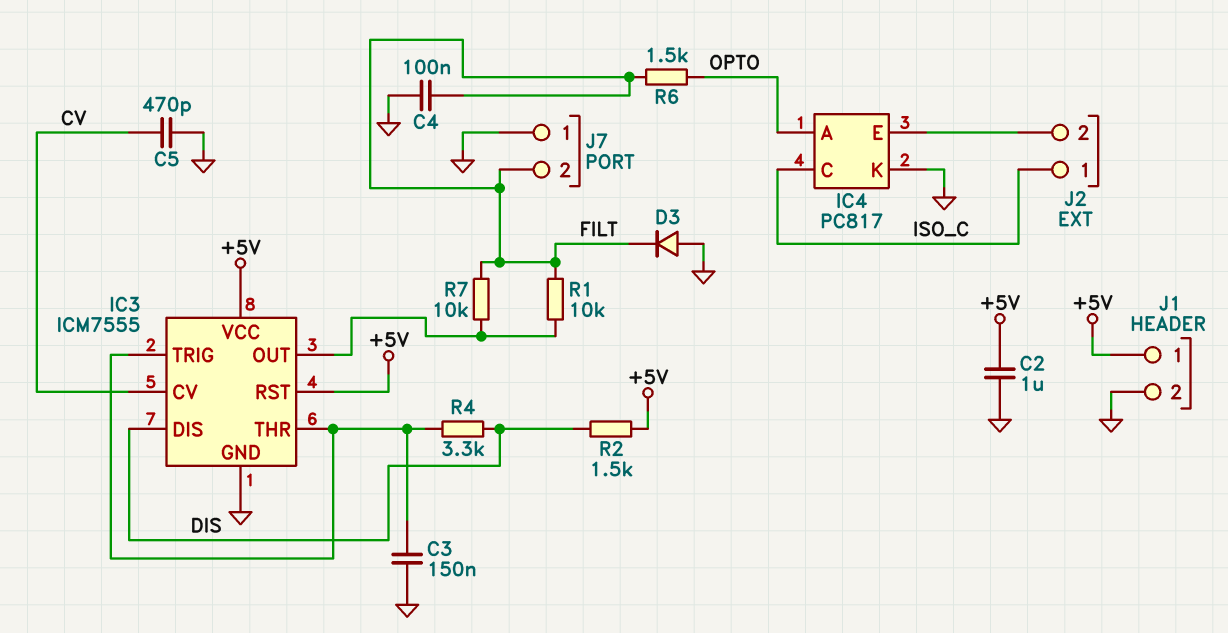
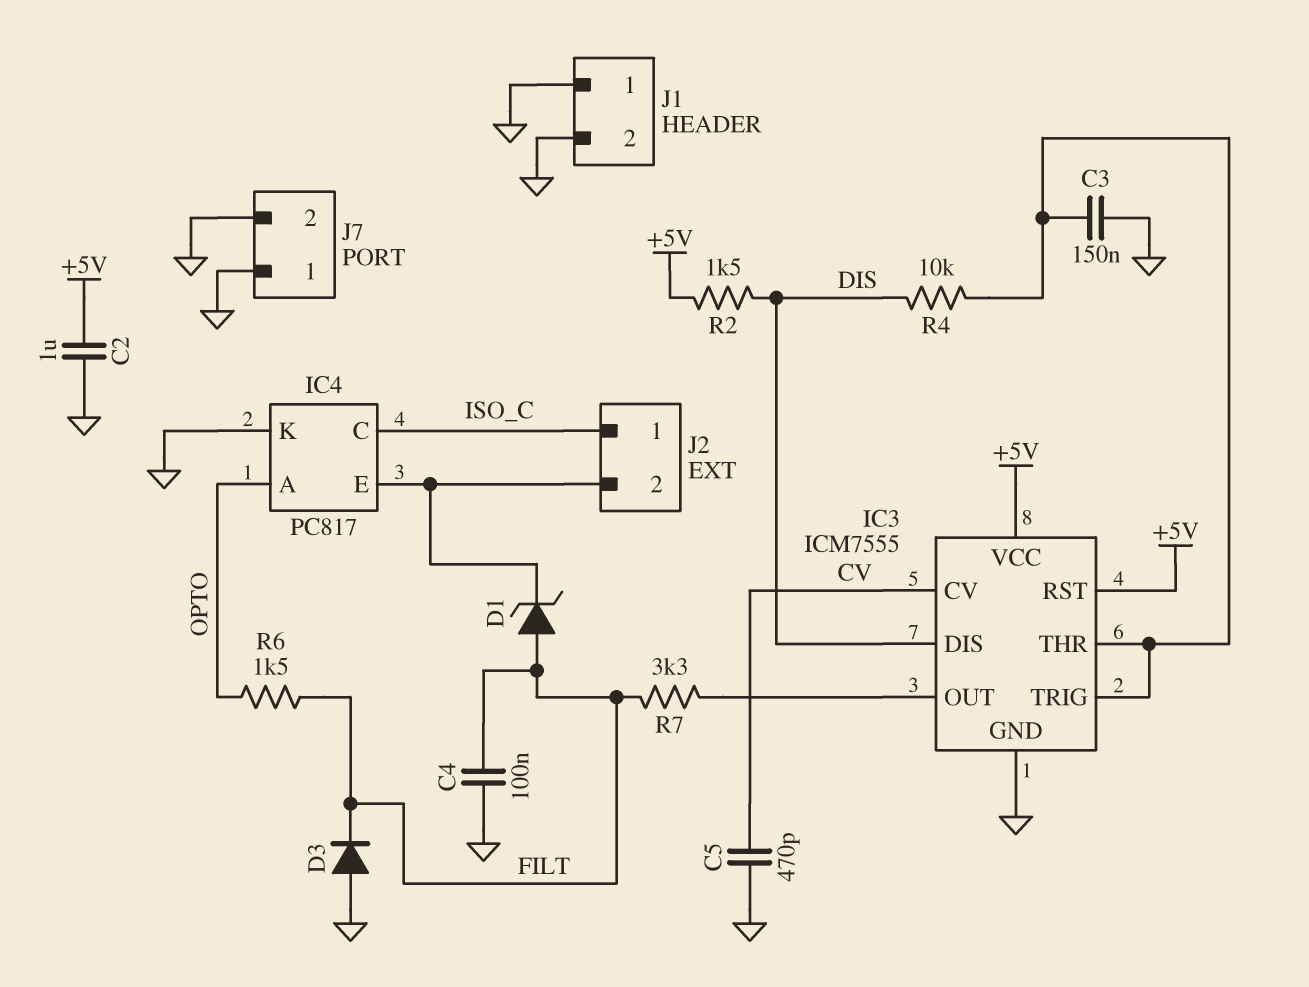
D1: none -> zener (A FILT, K IC4/E)
J1 pin 1: +5V -> GND
J7 pin 2: FILT -> GND
R1: 10k (FILT, IC3/OUT) -> none
R4: 3.3k (DIS, IC3/THR) -> 10k (DIS, IC3/THR)
R7: 10k (FILT, IC3/OUT) -> 3.3k (FILT, IC3/OUT)

